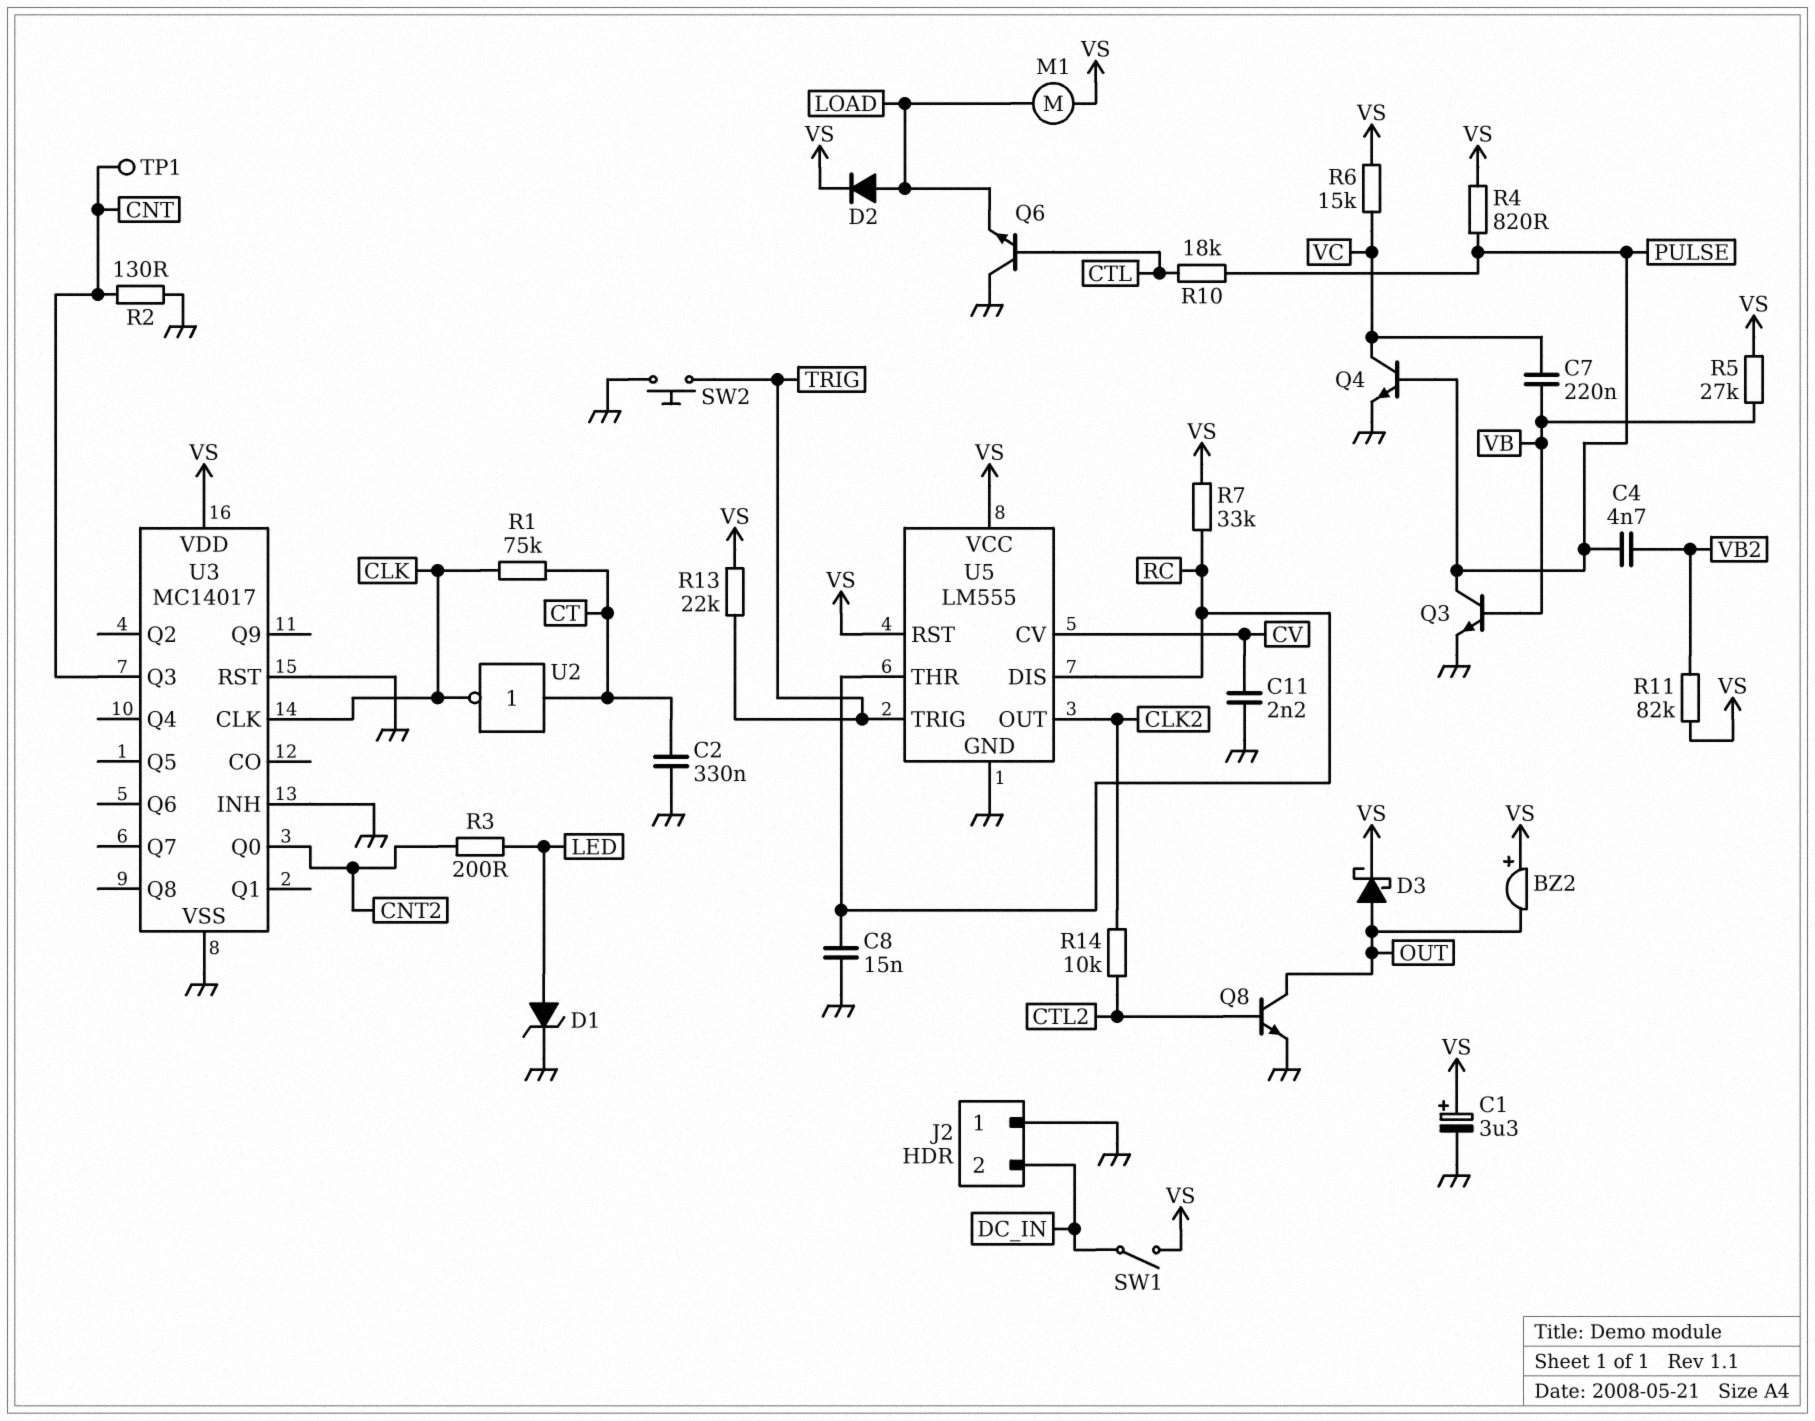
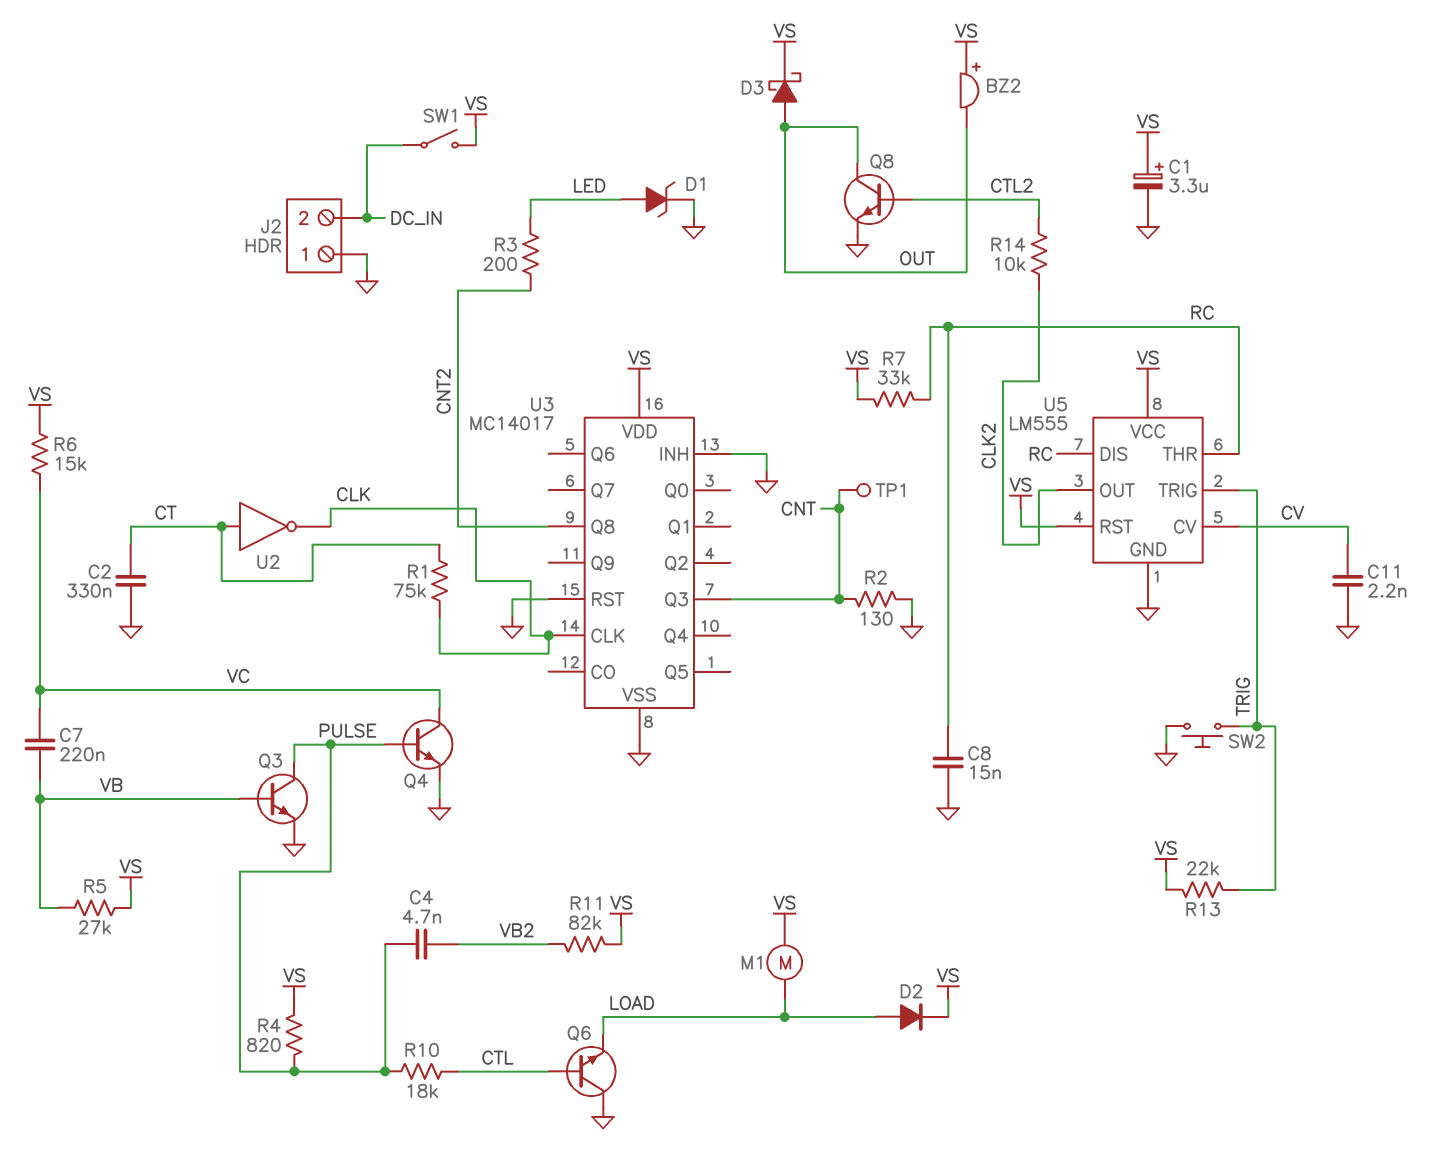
U3 pin Q0: CNT2 -> none
U3 pin Q8: none -> CNT2

